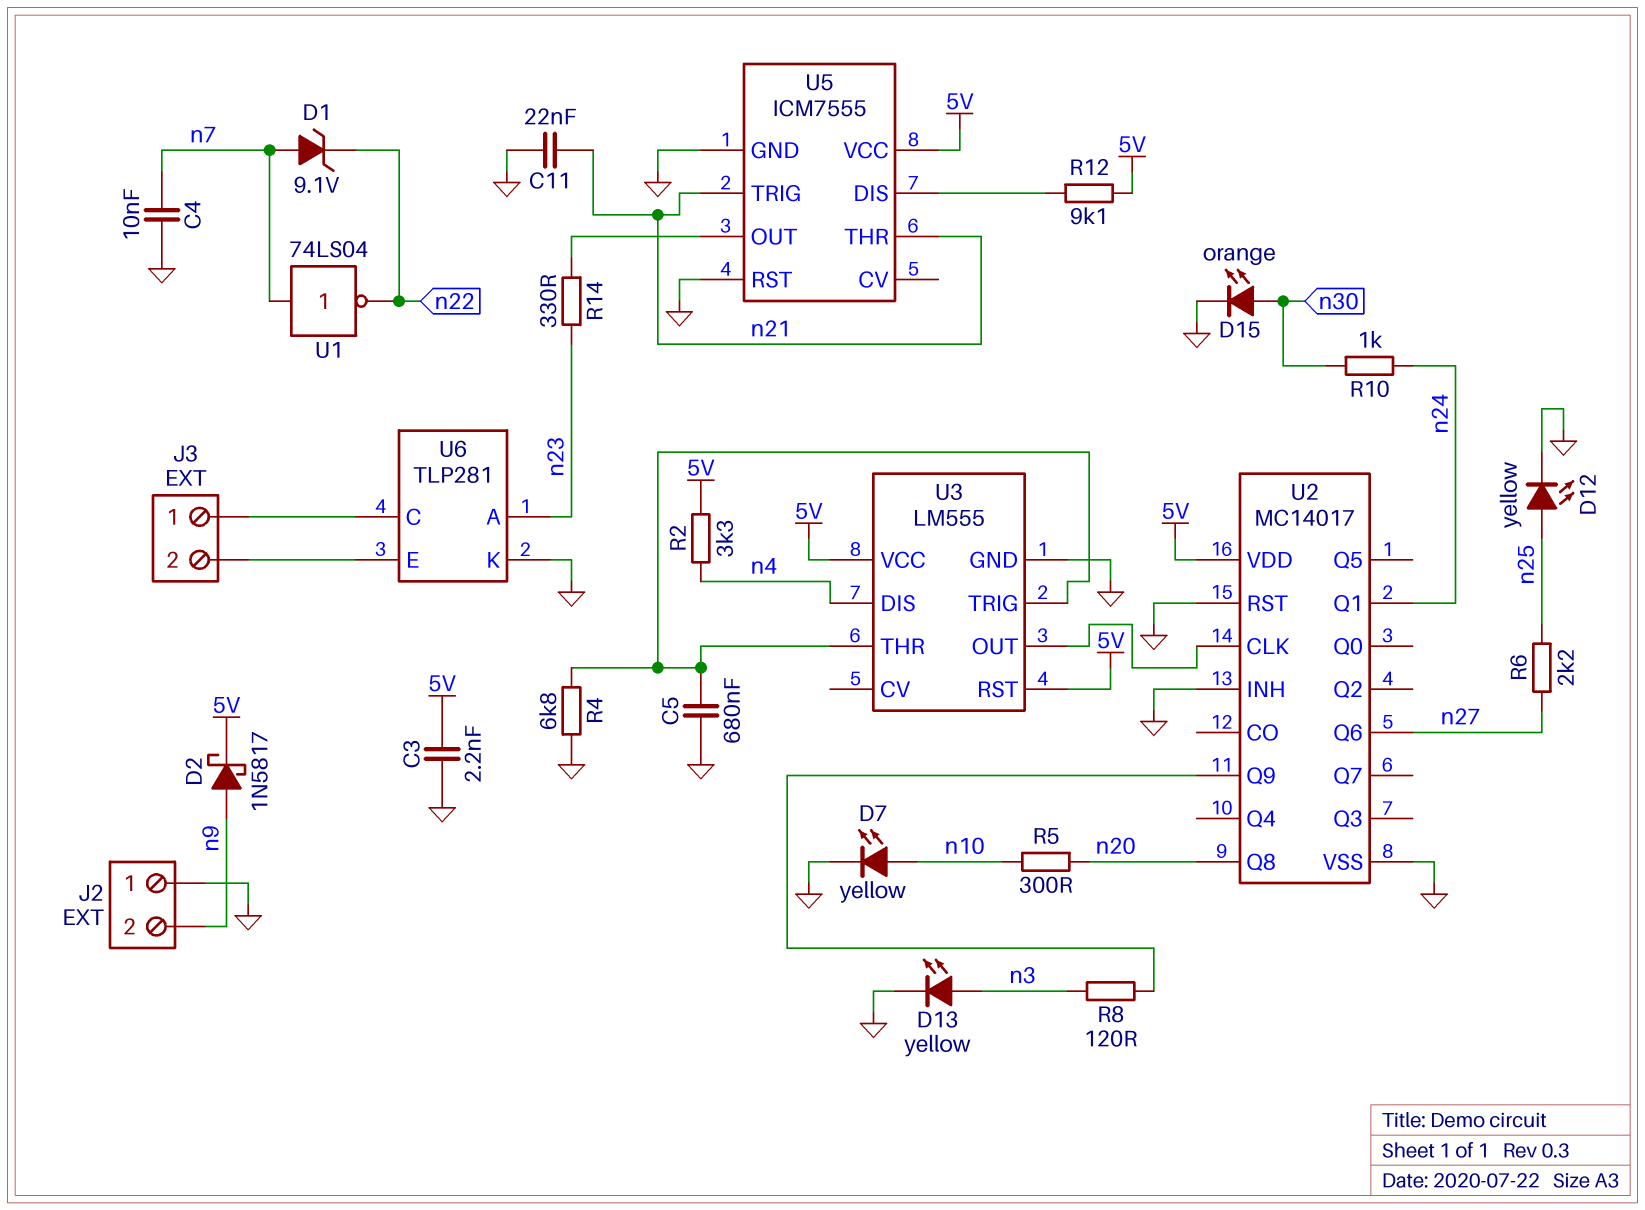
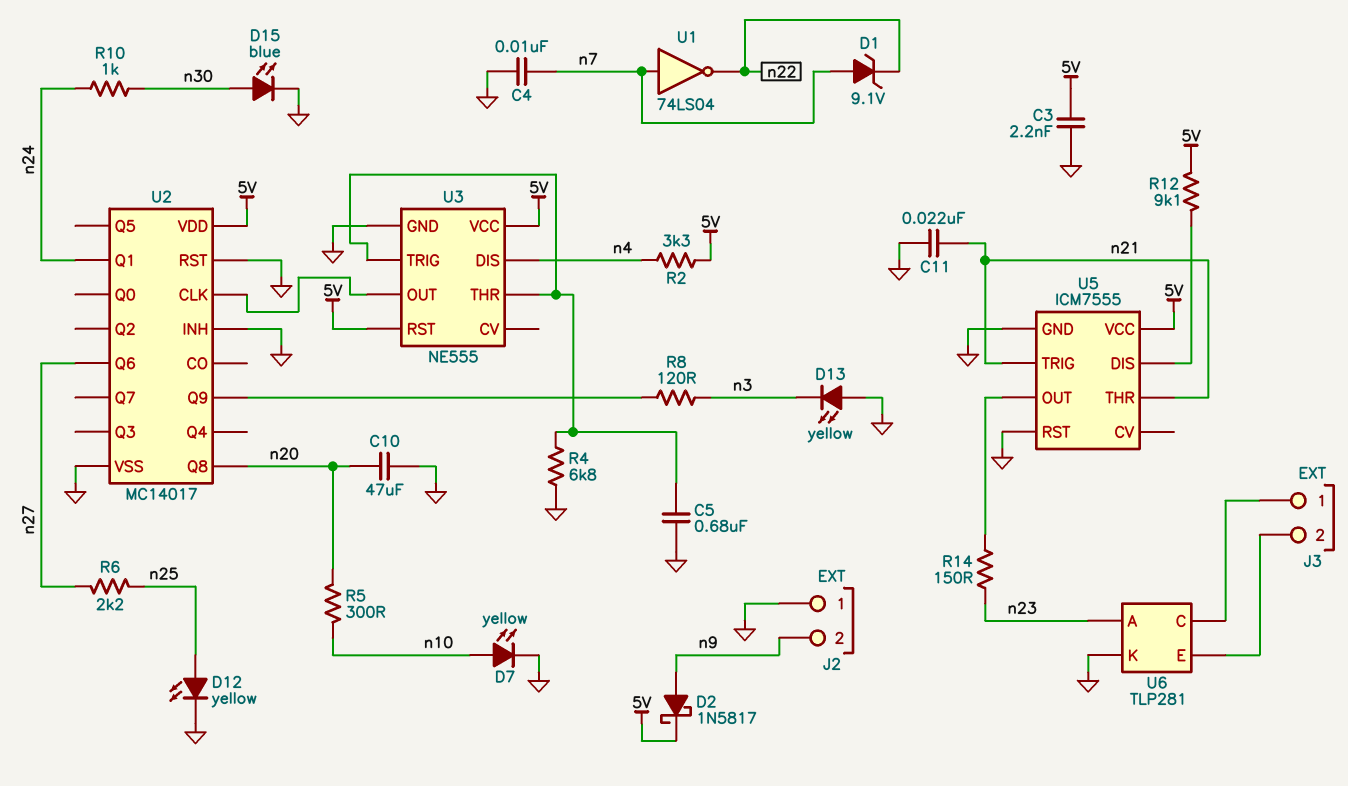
C10: none -> 47uF (GND, n20)
D13: LED yellow (A n3, K GND) -> LED yellow (A GND, K n3)
D15: LED orange (A n30, K GND) -> LED blue (A n30, K GND)
R14: 330 (U5/OUT, n23) -> 150 (U5/OUT, n23)
U3: LM555 -> NE555

